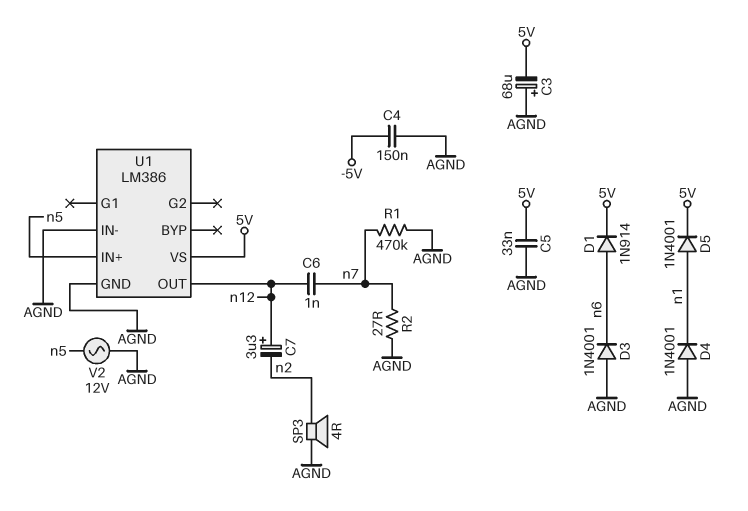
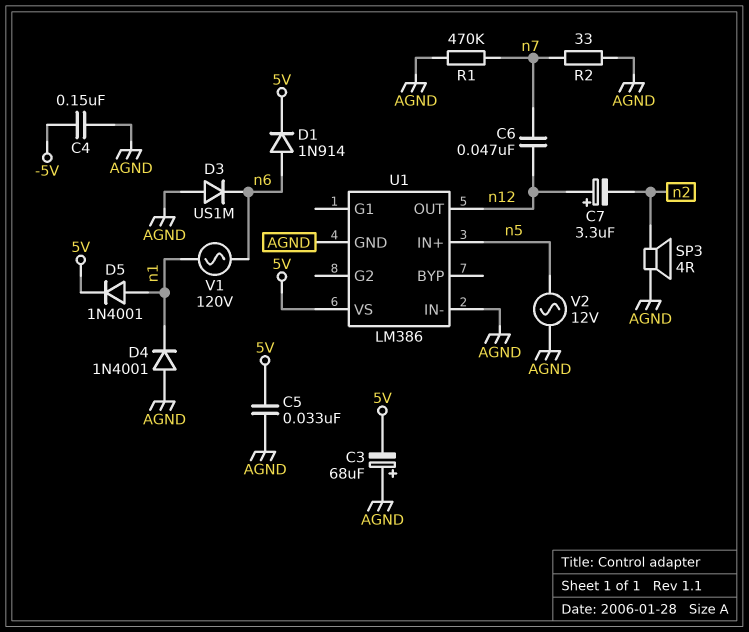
C6: 1nF (n7, n12) -> 47nF (n7, n12)
D3: diode 1N4001 (A AGND, K n6) -> diode US1M (A AGND, K n6)
R2: 27 (AGND, n7) -> 33 (AGND, n7)
V1: none -> AC 120V (n1, n6)

